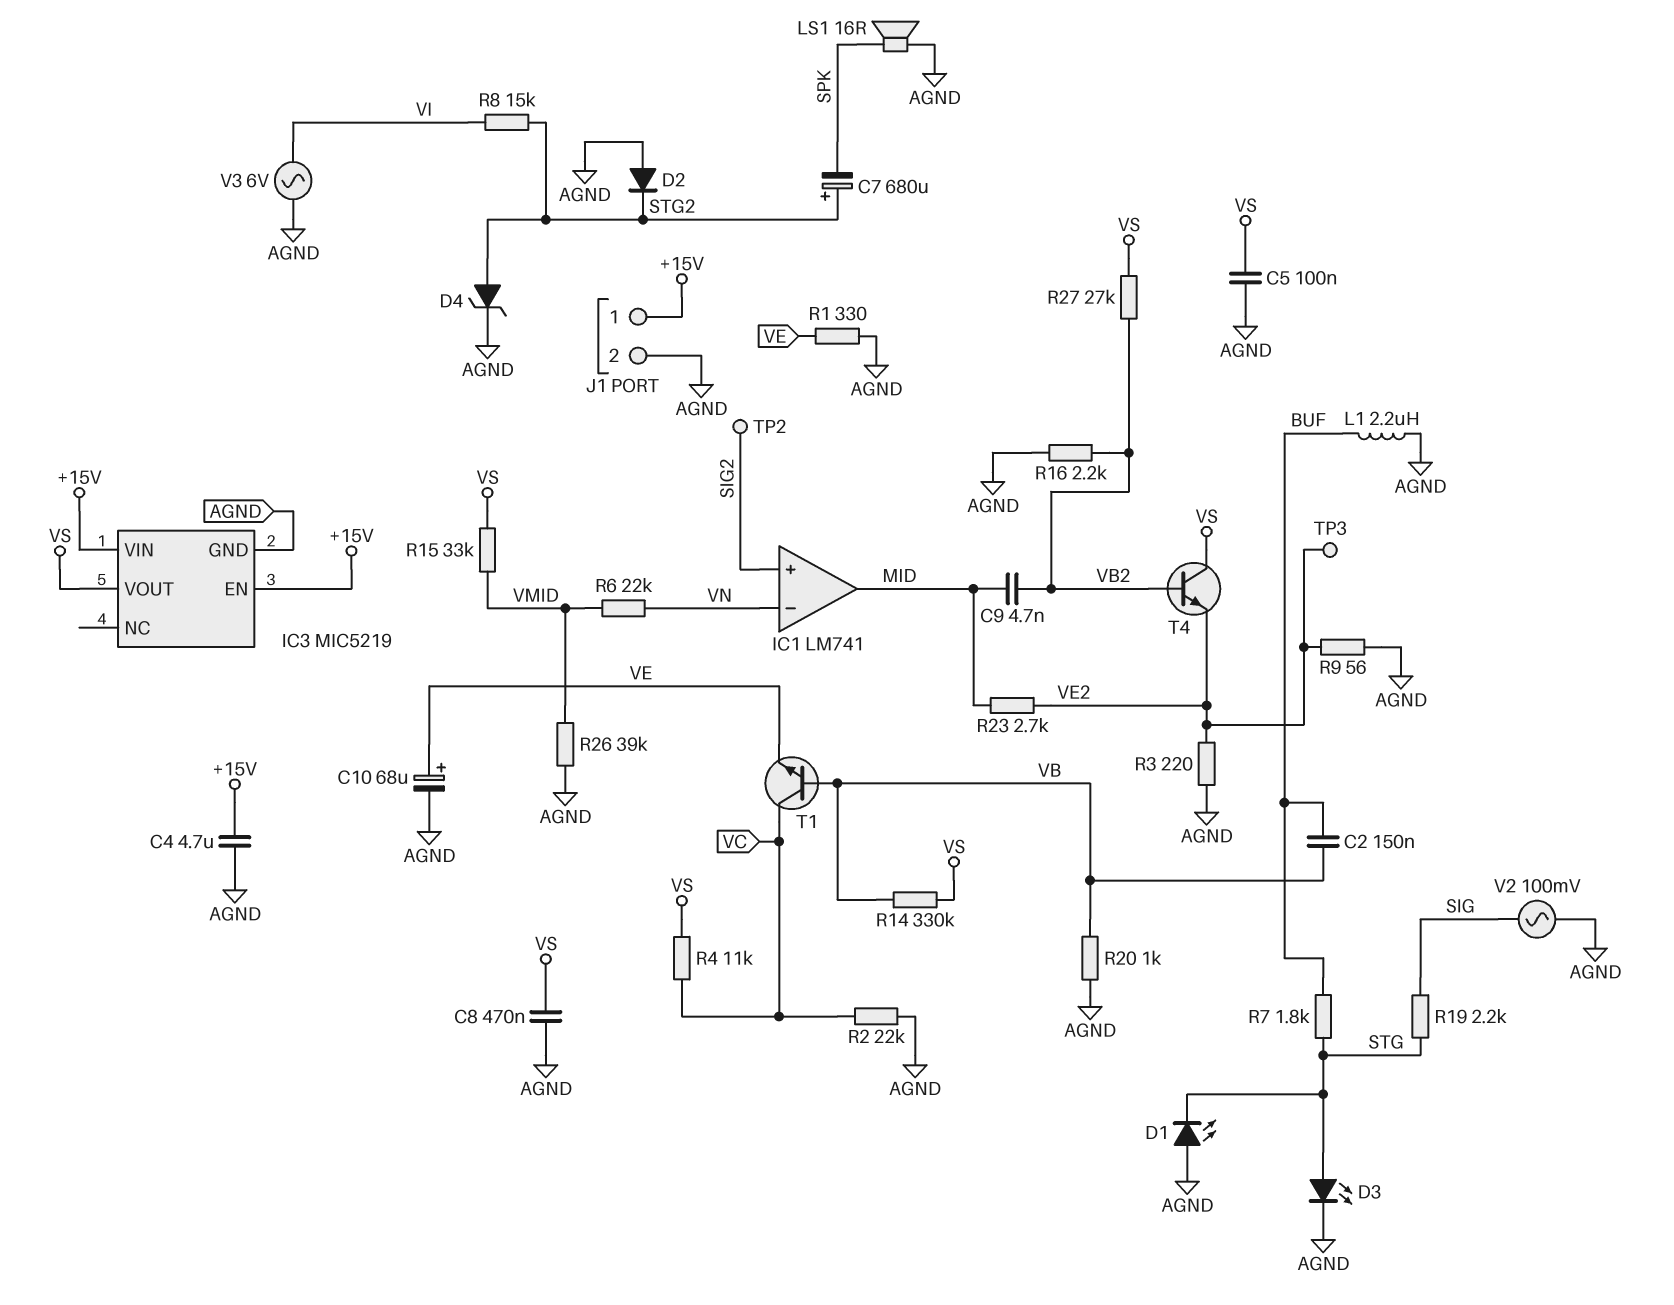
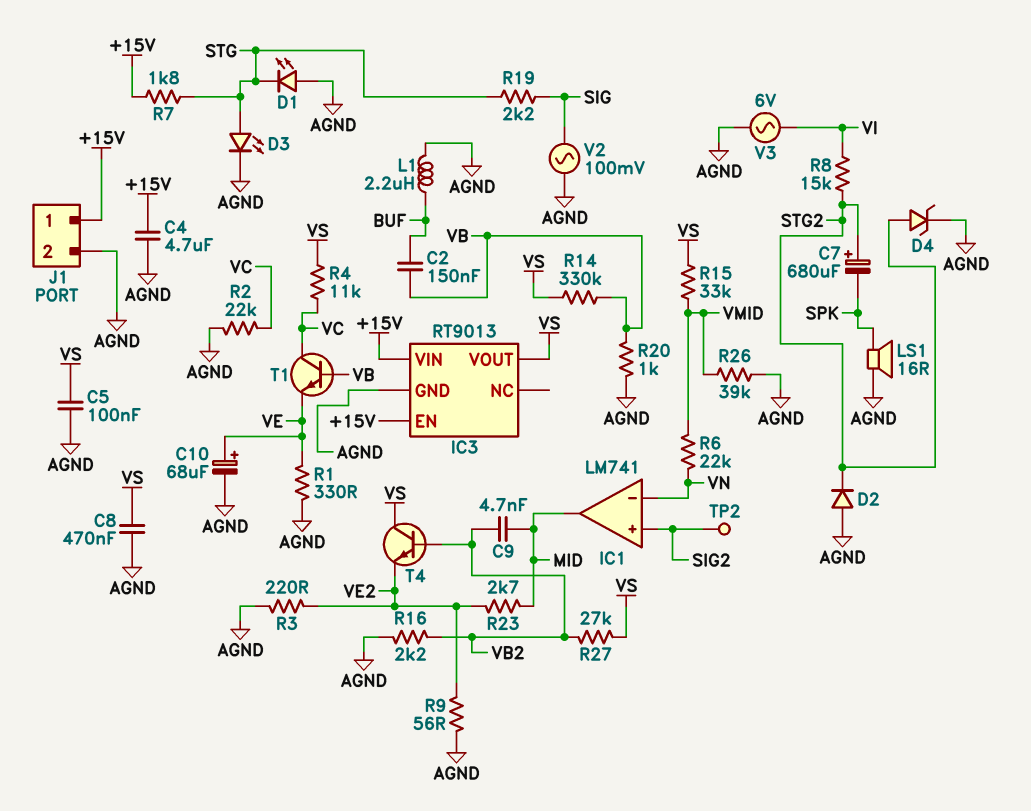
IC3: MIC5219 -> RT9013
R7: 1.8k (BUF, STG) -> 1.8k (+15V, STG)
TP3: test point (VE2) -> none

